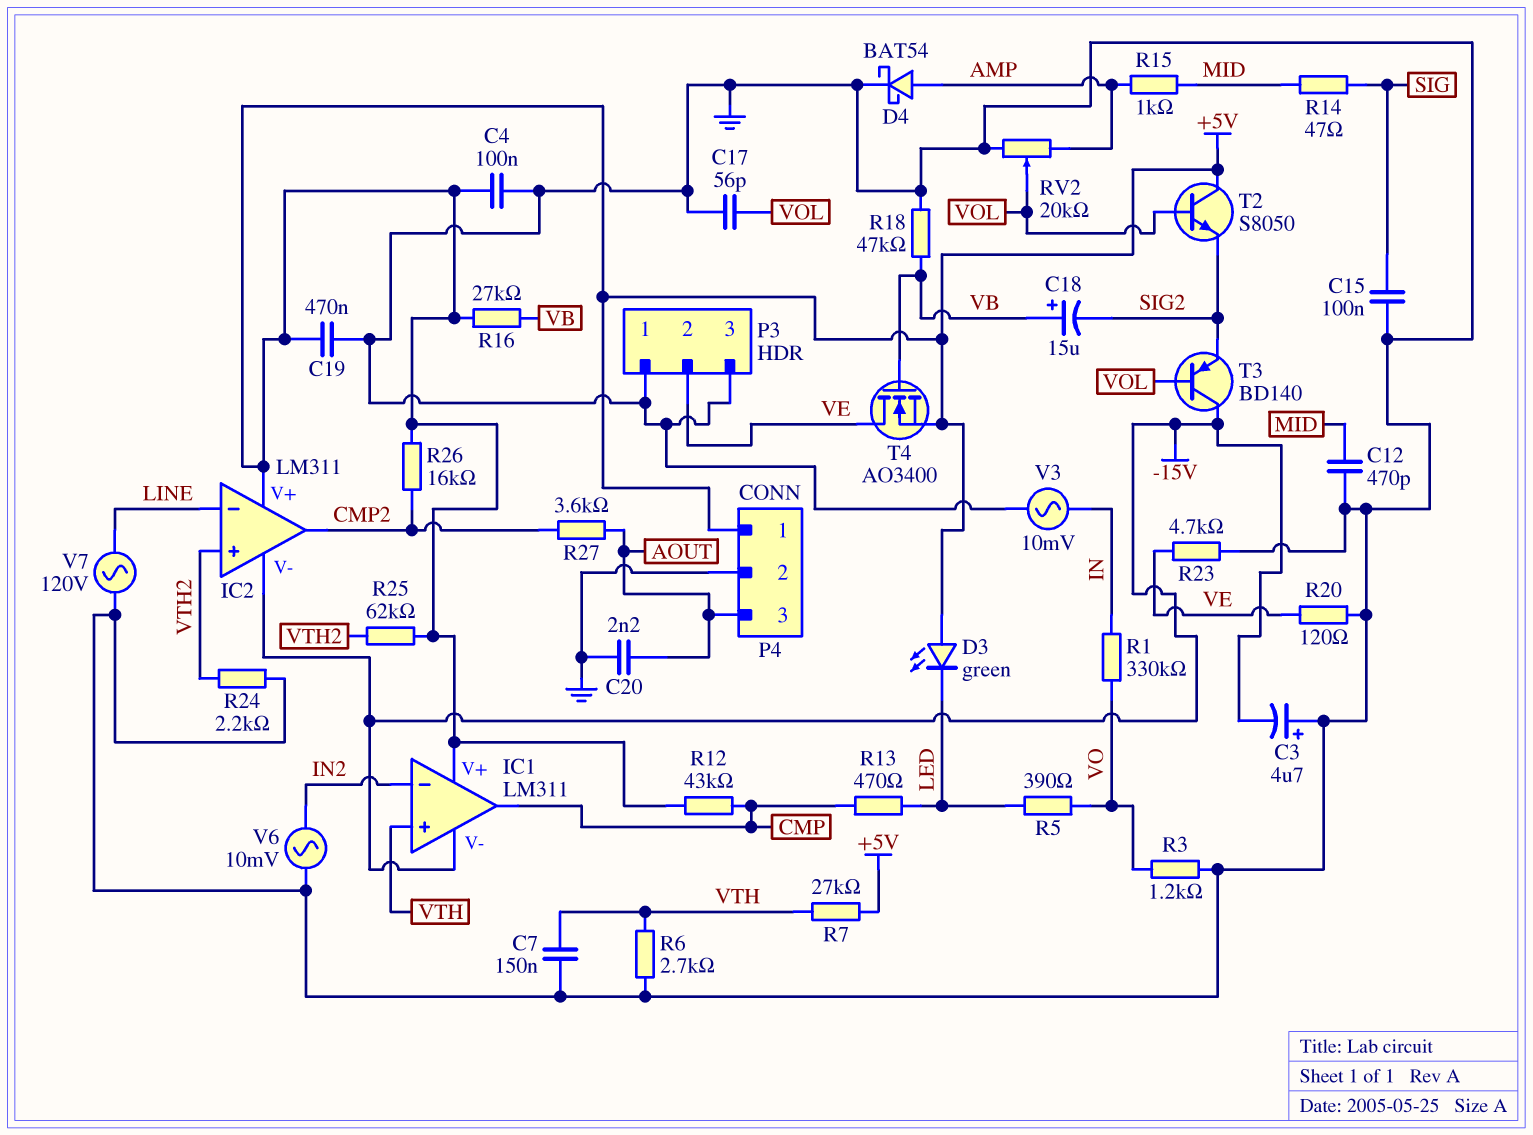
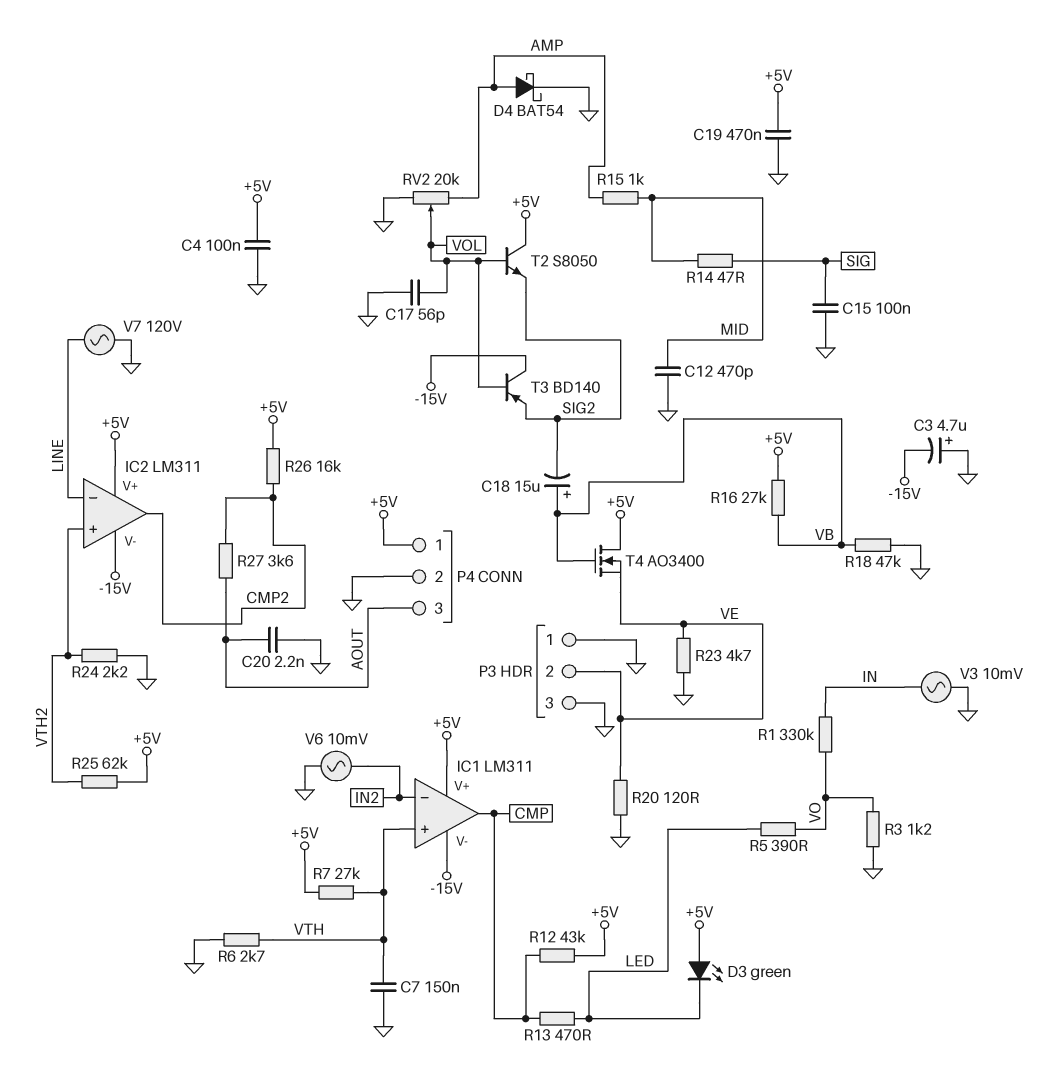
T4: NMOS AO3400 (G VB, D VE, S +5V) -> NMOS AO3400 (G VB, D +5V, S VE)

